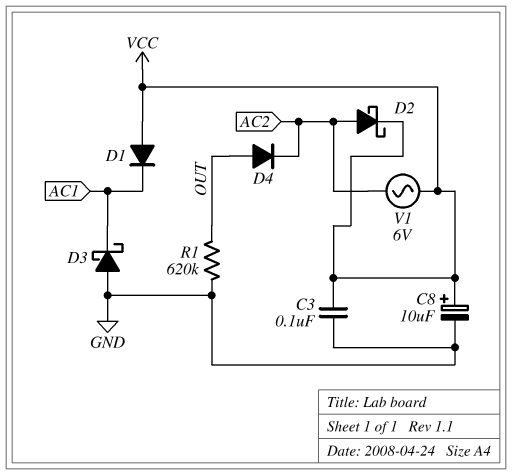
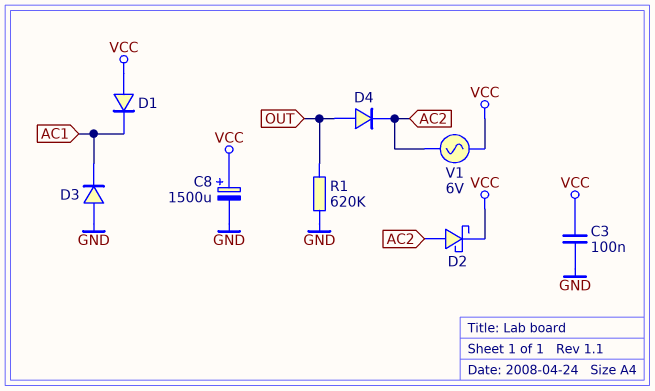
C8: 10uF (plus VCC, minus GND) -> 1500uF (plus VCC, minus GND)
D3: schottky (A GND, K AC1) -> diode (A GND, K AC1)

